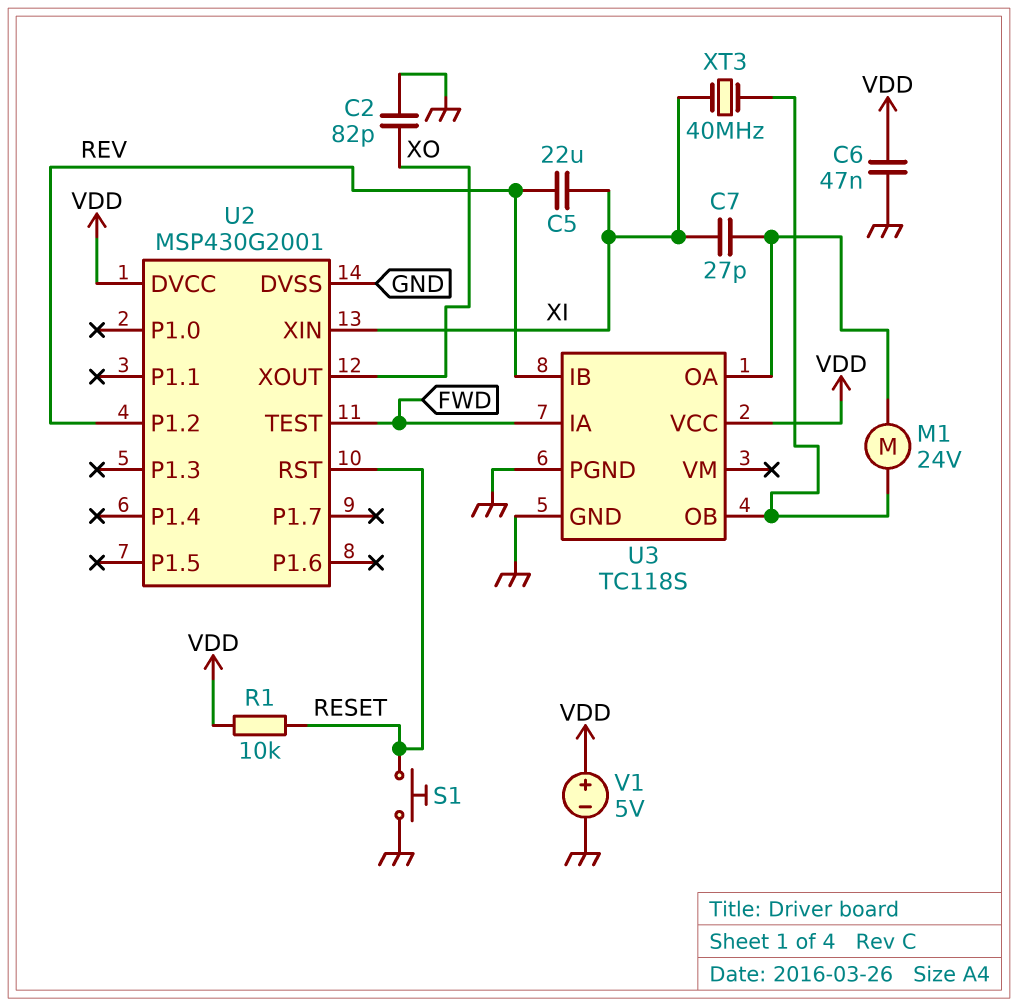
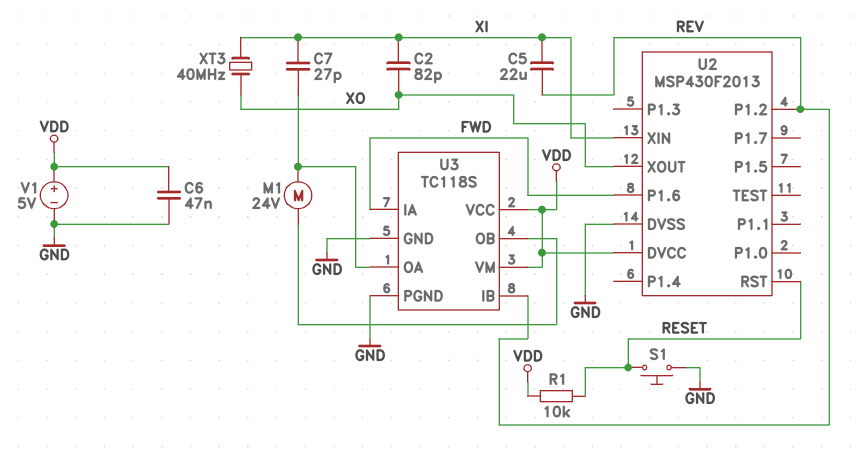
C2: 82pF (GND, XO) -> 82pF (XI, XO)
U2: MSP430G2001 -> MSP430F2013
U2 pin P1.6: none -> FWD
U2 pin TEST: FWD -> none
U3 pin VM: none -> VDD
XT3: 40MHz (U3/OB, XI) -> 40MHz (XI, XO)

